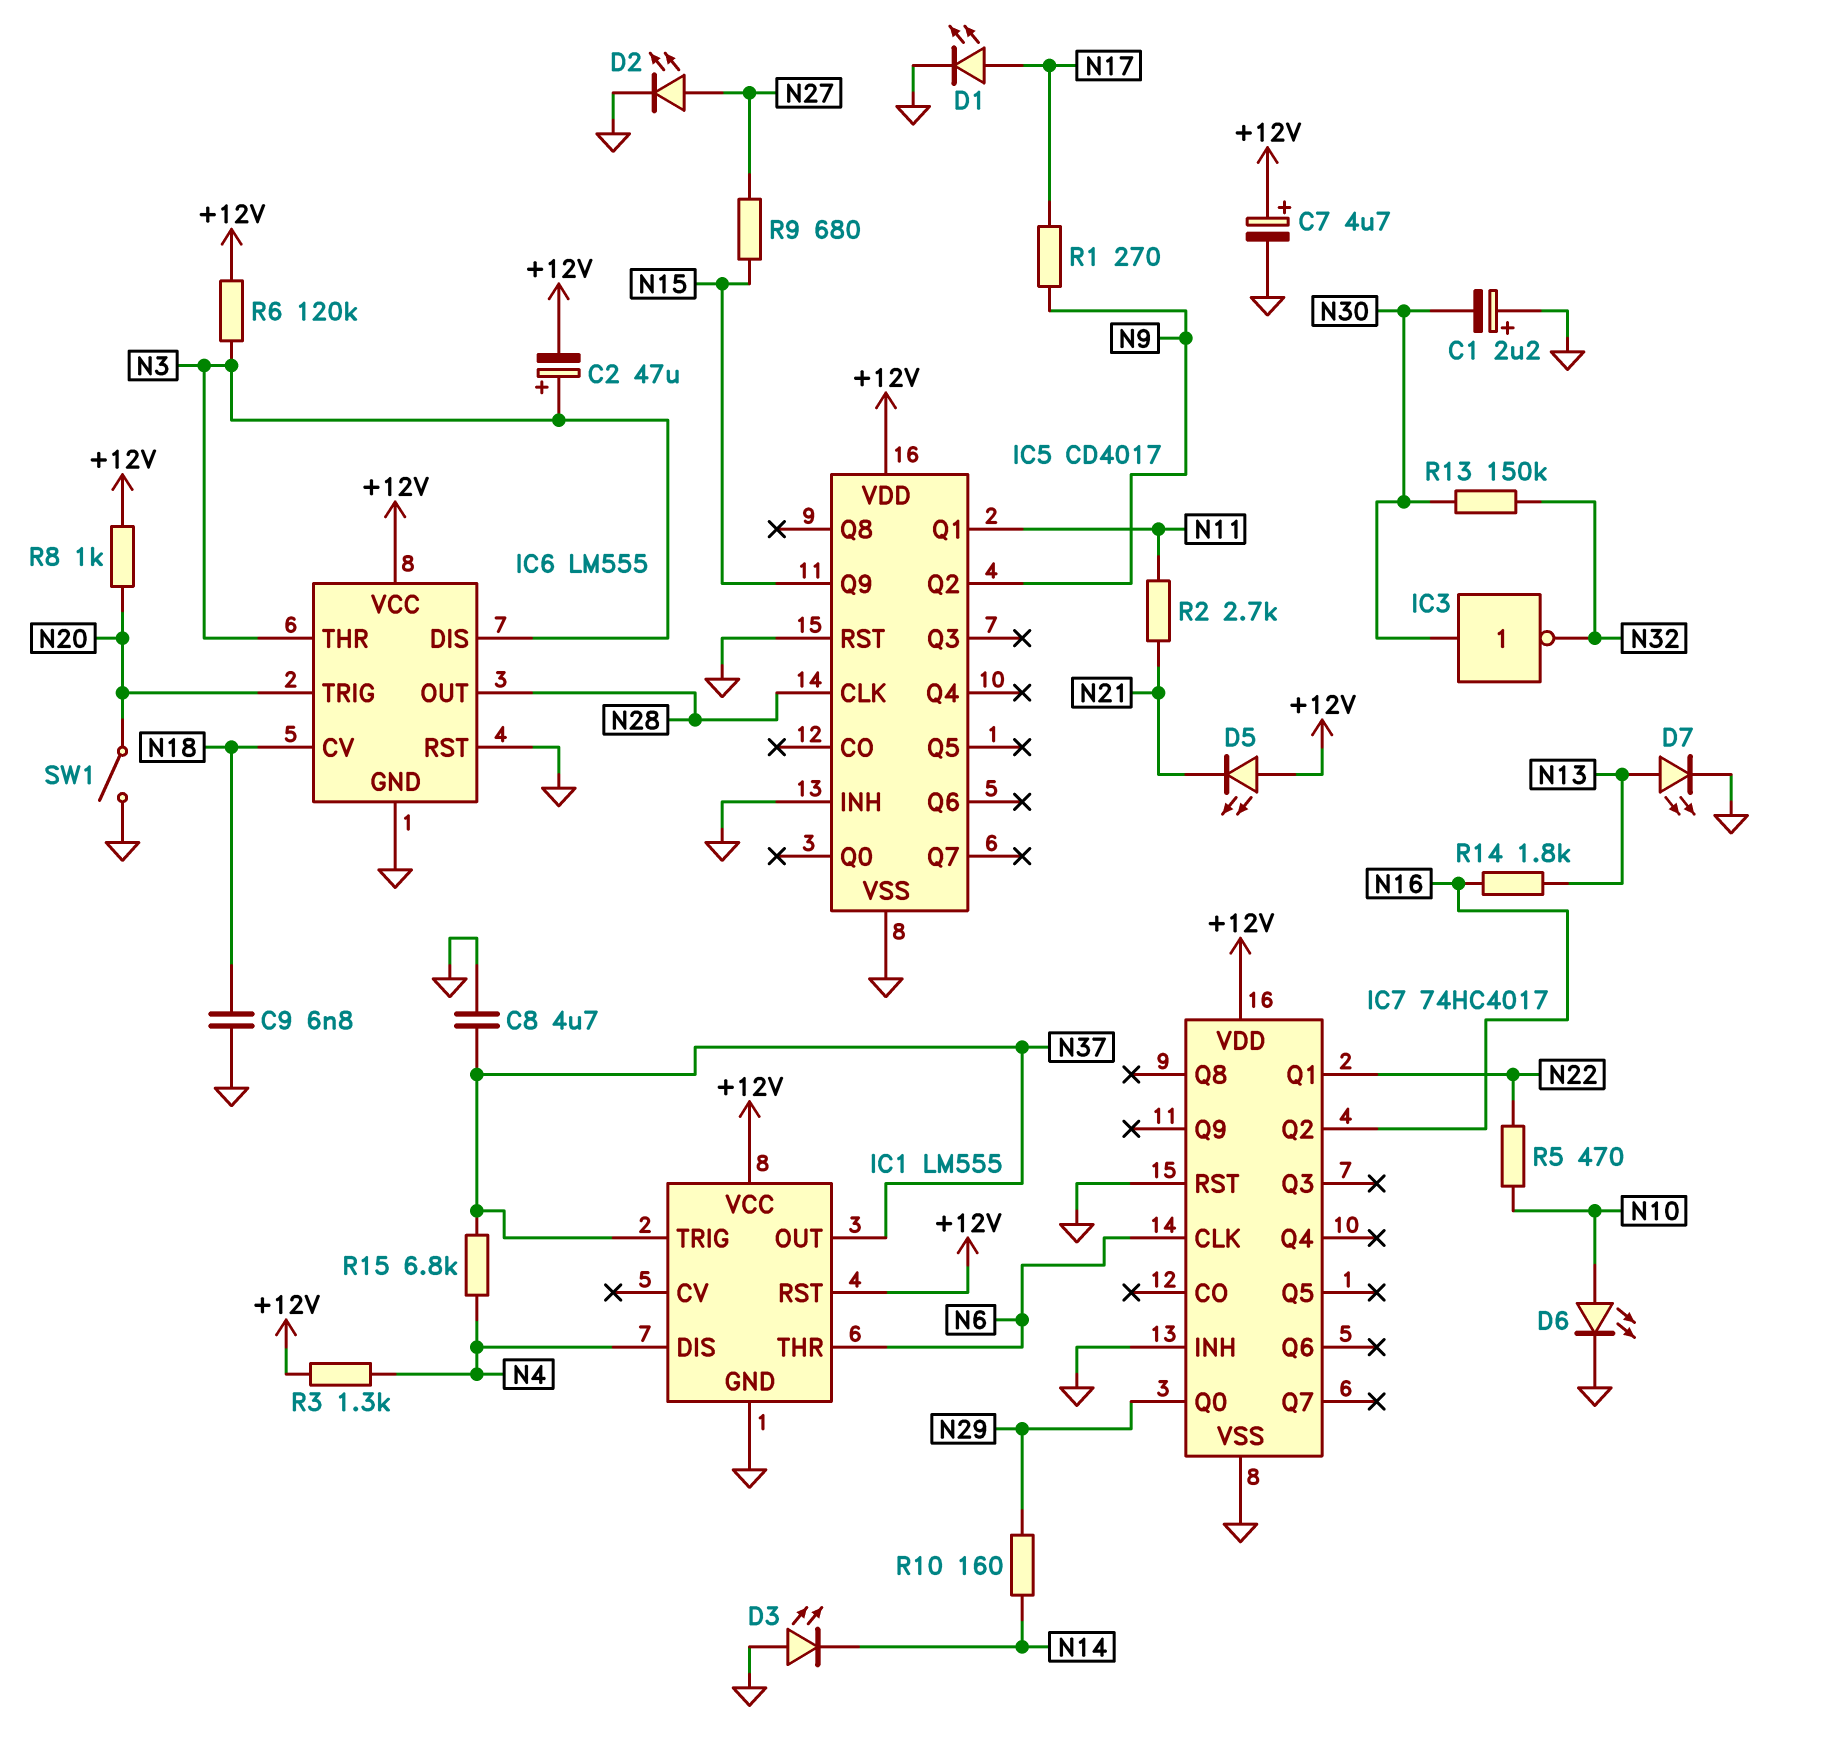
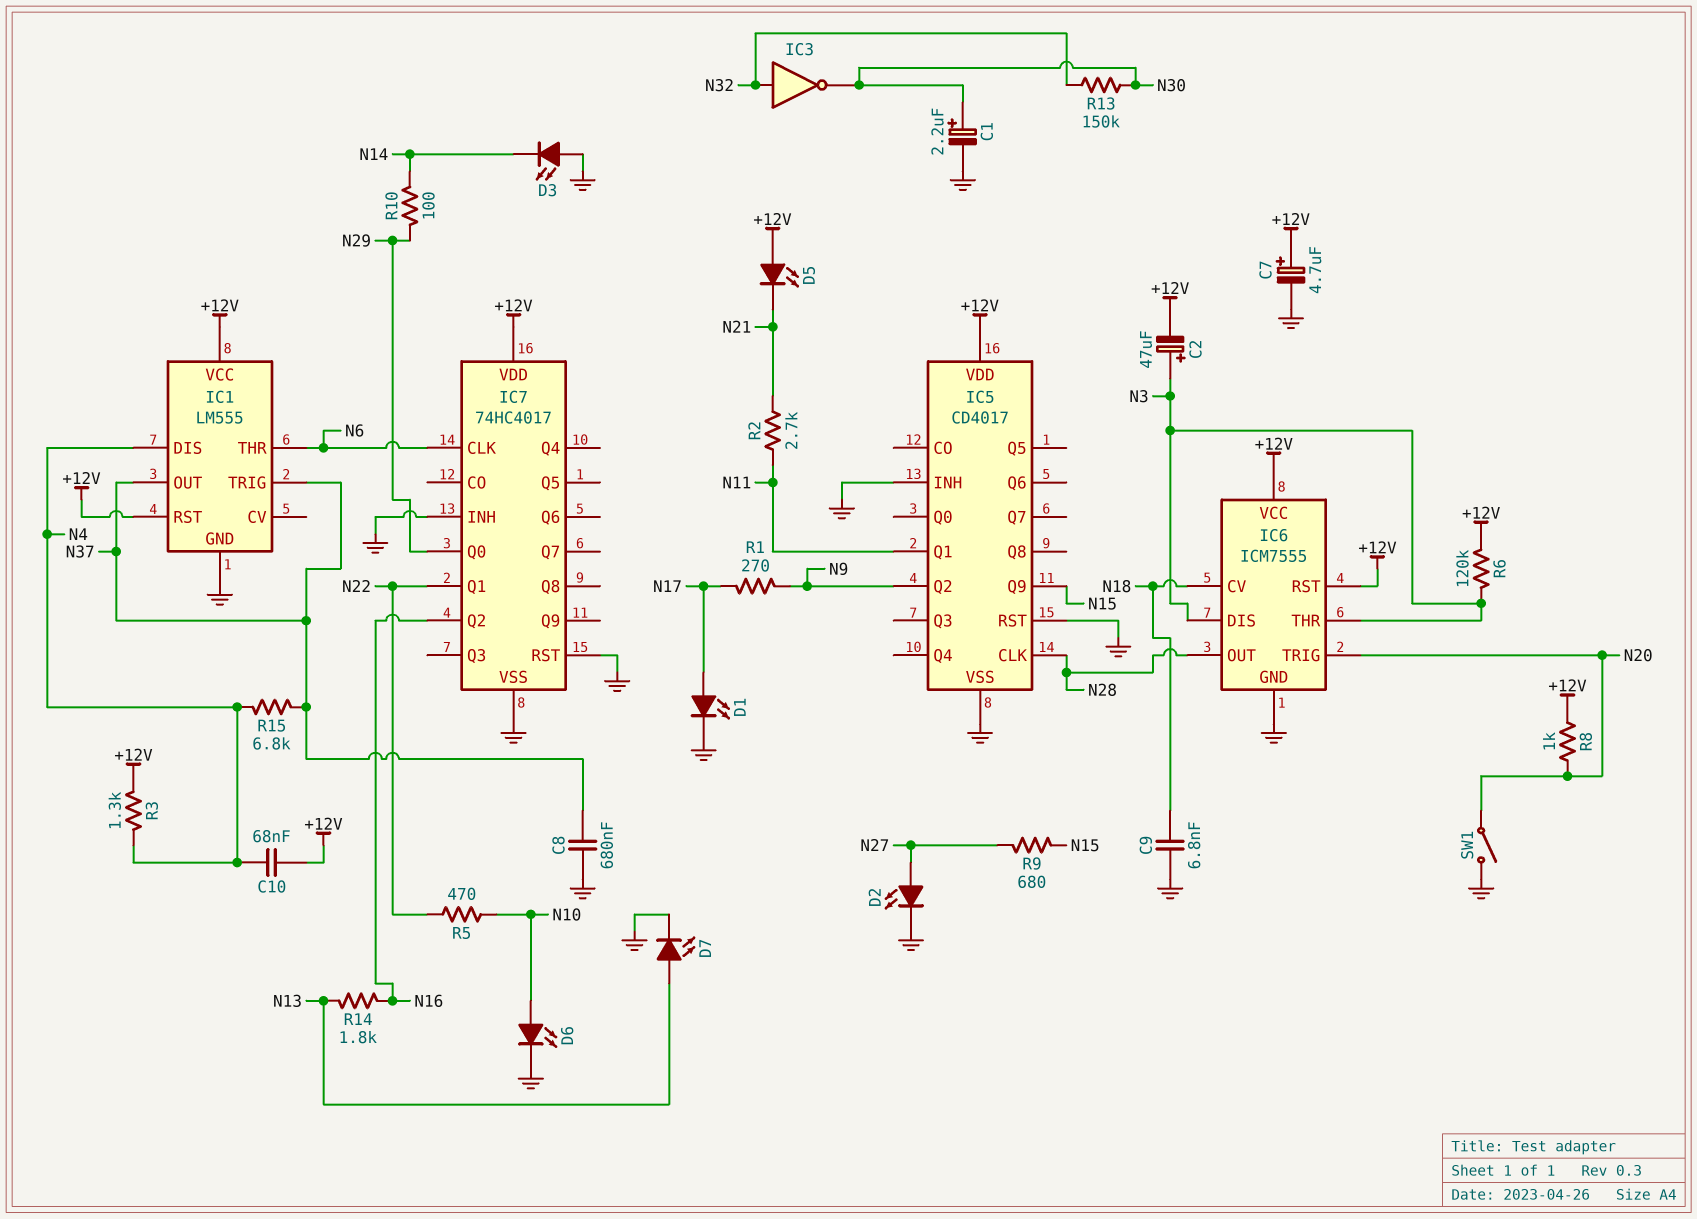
C1: 2.2uF (plus GND, minus N30) -> 2.2uF (plus N30, minus GND)
C8: 4.7uF (GND, N37) -> 680nF (GND, N37)
C10: none -> 68nF (+12V, N4)
IC3: NOT (in N30, out N32) -> NOT (in N32, out N30)
IC6: LM555 -> ICM7555
IC6 pin RST: GND -> +12V
R10: 160 (N14, N29) -> 100 (N14, N29)

